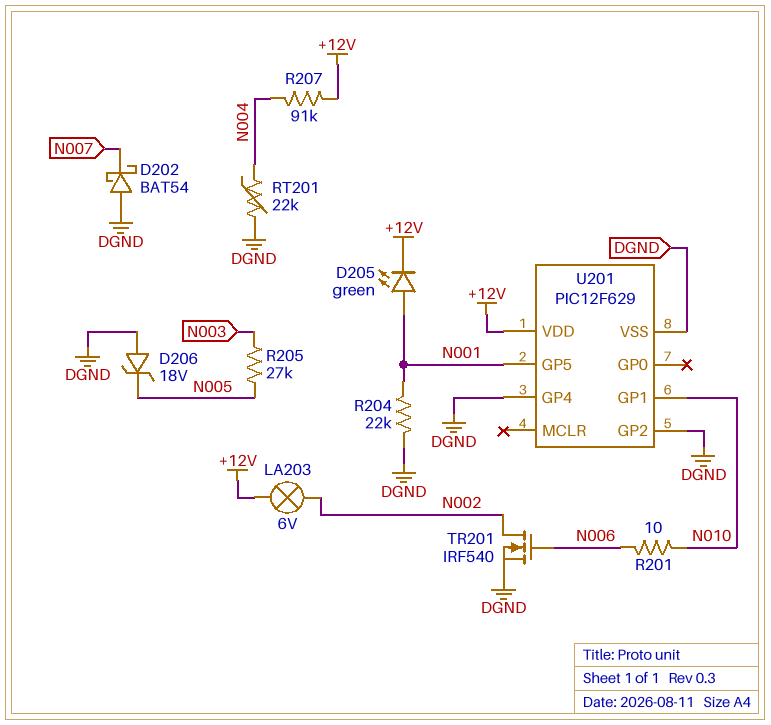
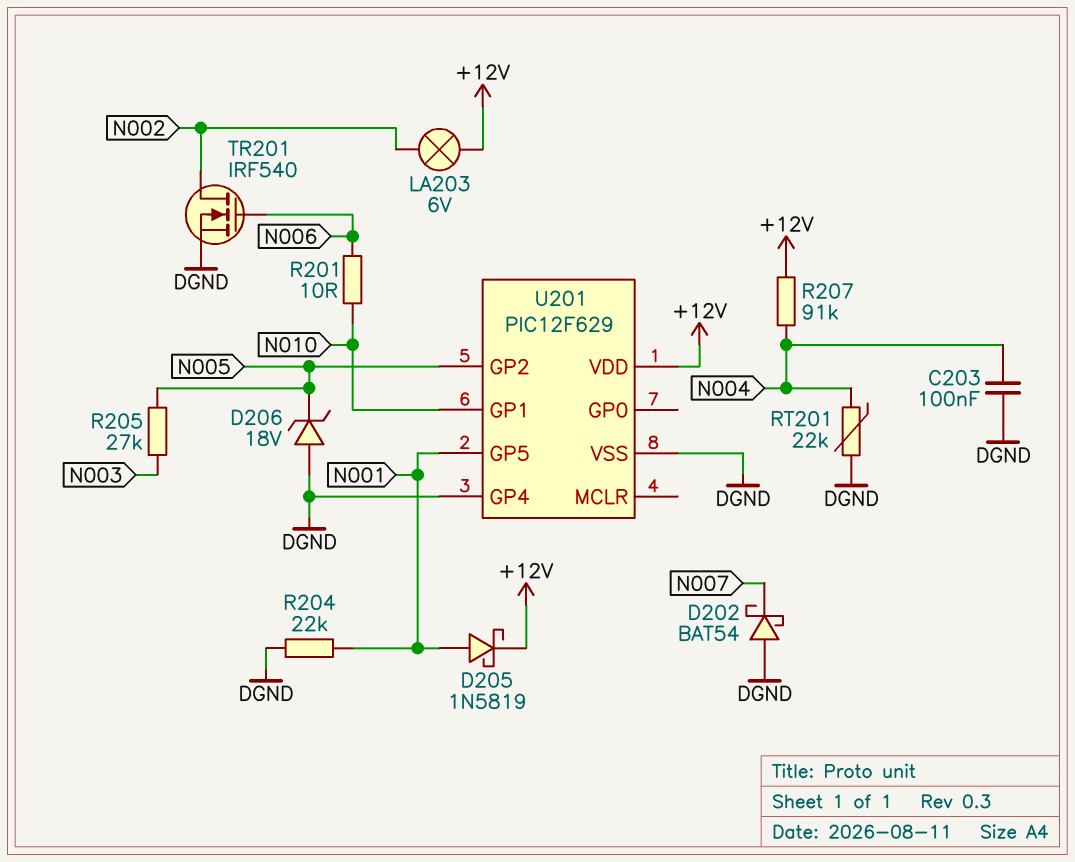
C203: none -> 100nF (DGND, N004)
D205: LED green (A N001, K +12V) -> schottky 1N5819 (A N001, K +12V)
U201 pin GP2: DGND -> N005

